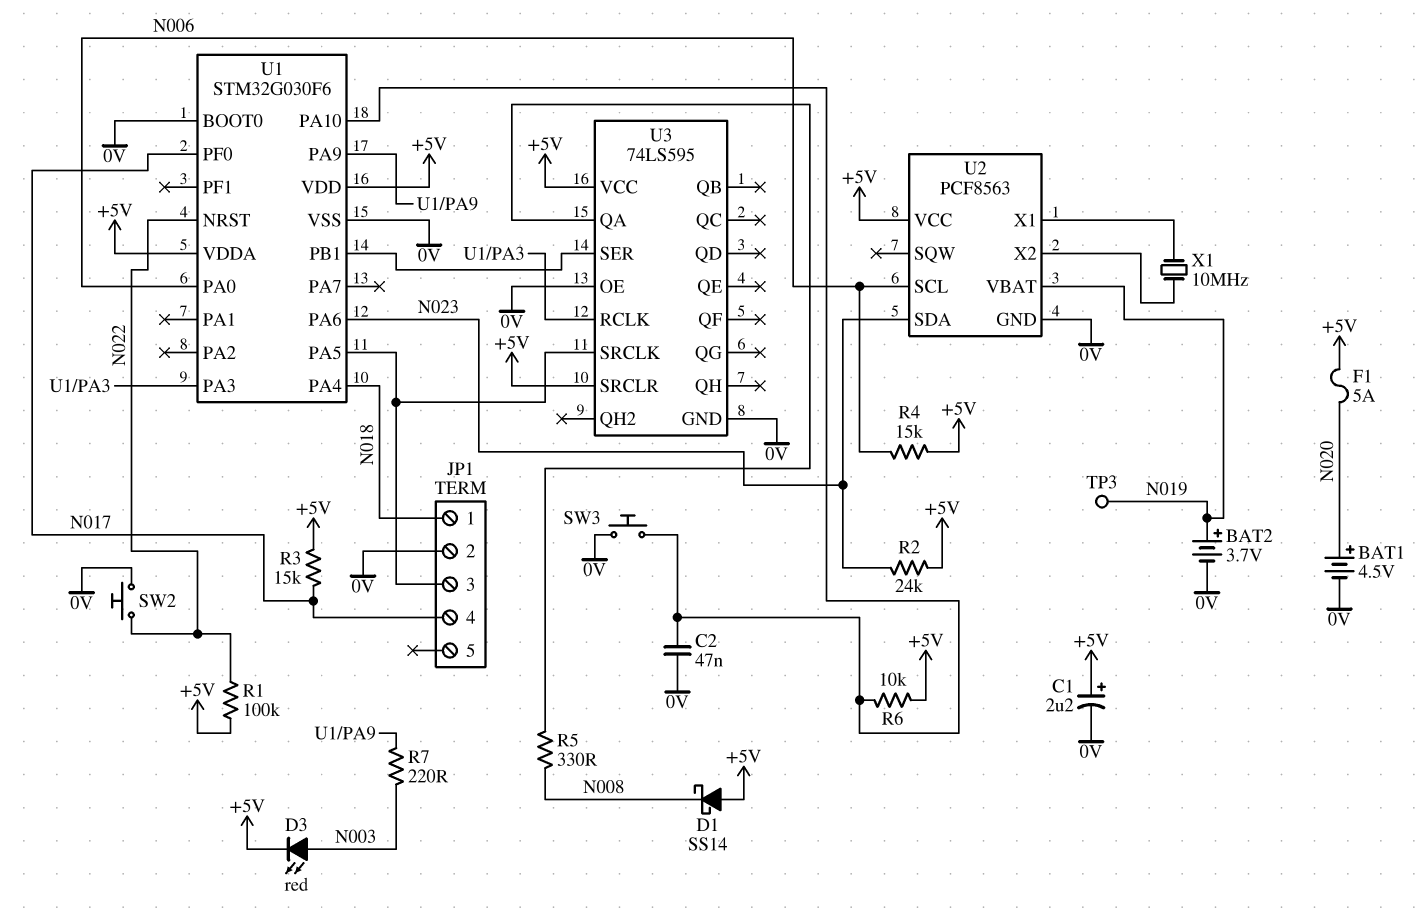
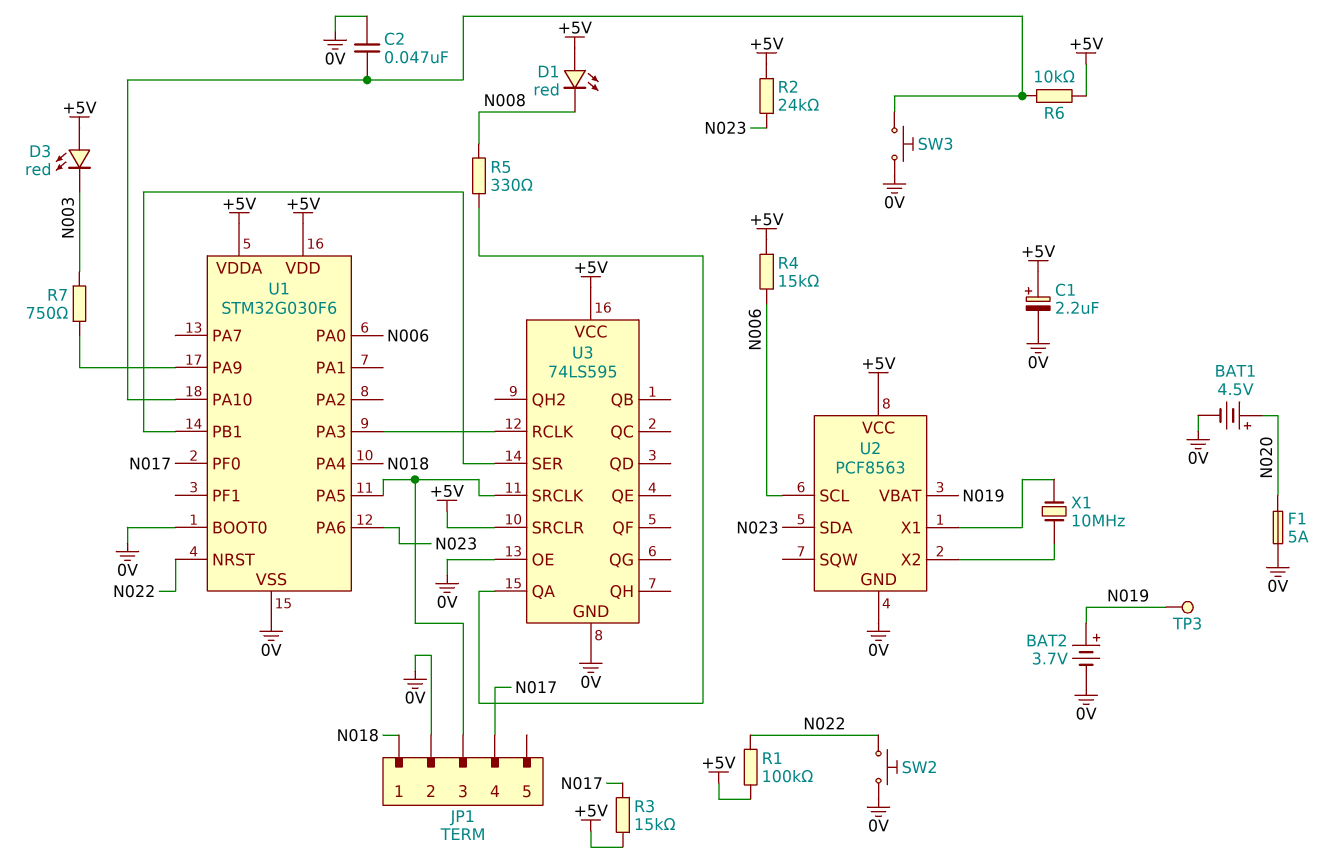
D1: schottky SS14 (A +5V, K N008) -> LED red (A +5V, K N008)
D3: LED red (A N003, K +5V) -> LED red (A +5V, K N003)
F1: 5A (+5V, N020) -> 5A (0V, N020)
R7: 220 (N003, U1/PA9) -> 750 (N003, U1/PA9)

